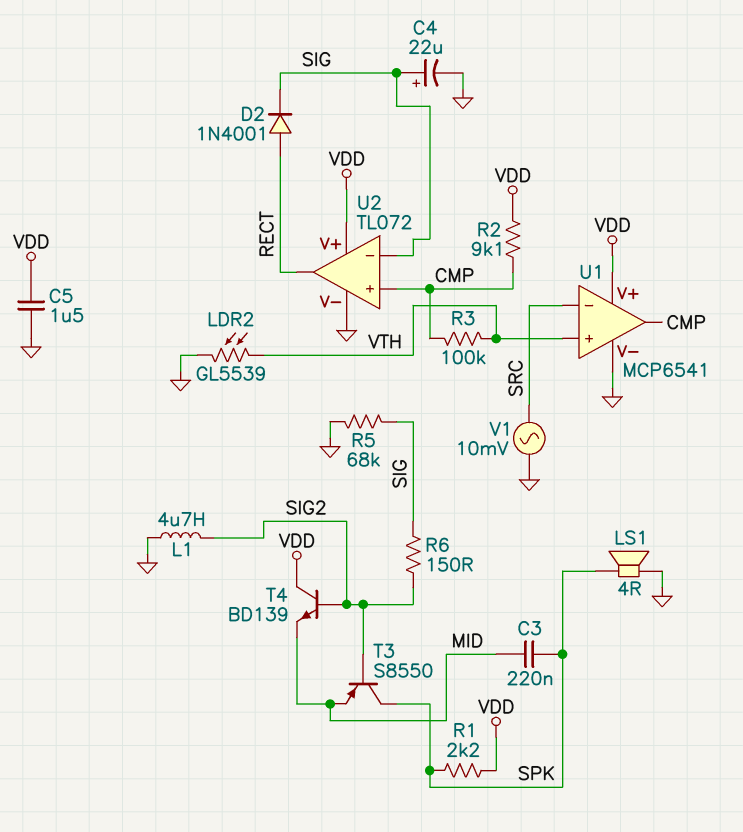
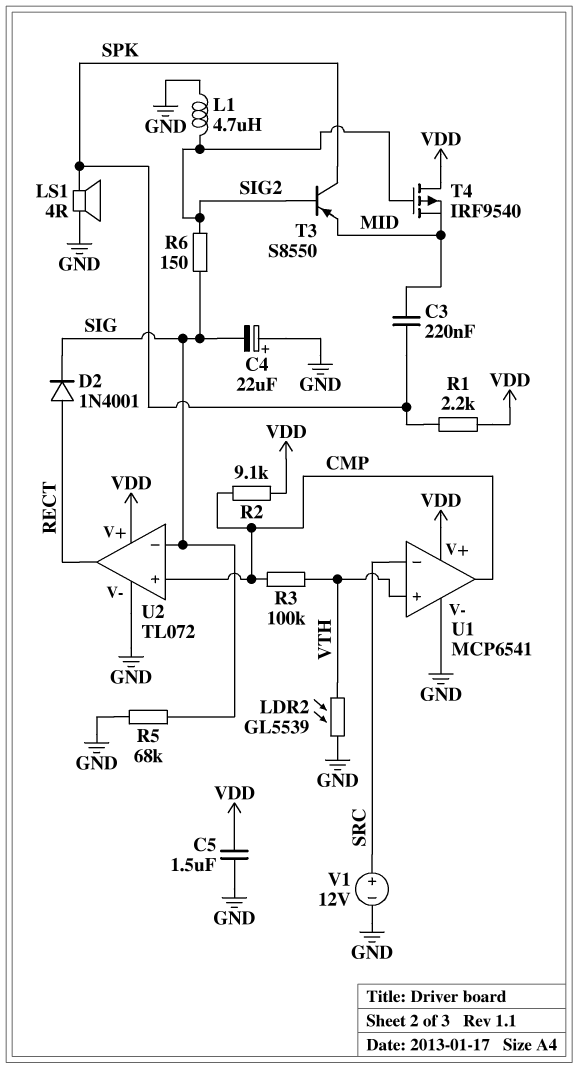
C4: 22uF (plus SIG, minus GND) -> 22uF (plus GND, minus SIG)
T4: NPN BD139 (B SIG2, C VDD, E MID) -> PMOS IRF9540 (G SIG2, D VDD, S MID)
V1: AC 10mV (GND, SRC) -> 12V (plus SRC, minus GND)

